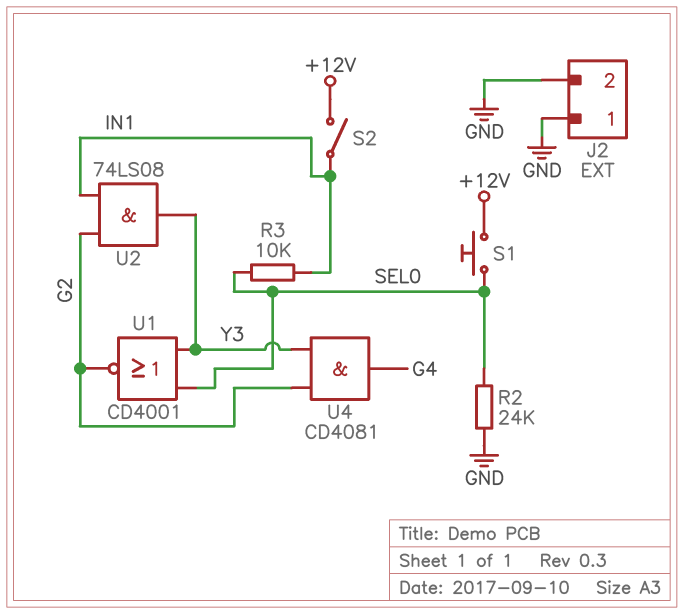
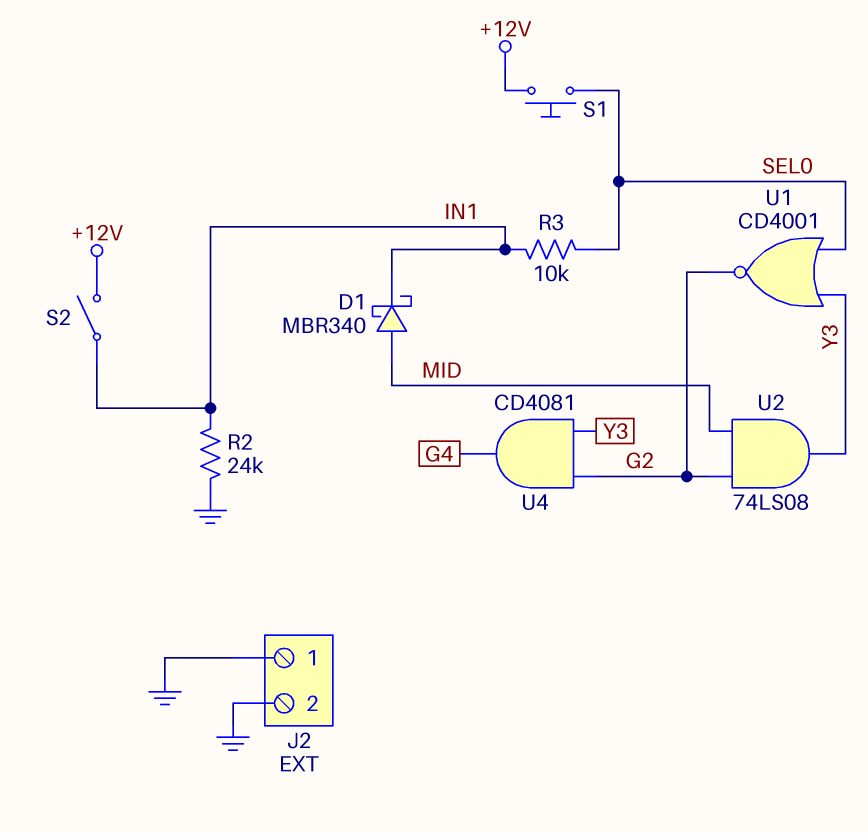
D1: none -> schottky MBR340 (A MID, K IN1)
R2: 24k (GND, SEL0) -> 24k (GND, IN1)
U2: AND 74LS08 (in G2, in IN1, out Y3) -> AND 74LS08 (in G2, in MID, out Y3)

